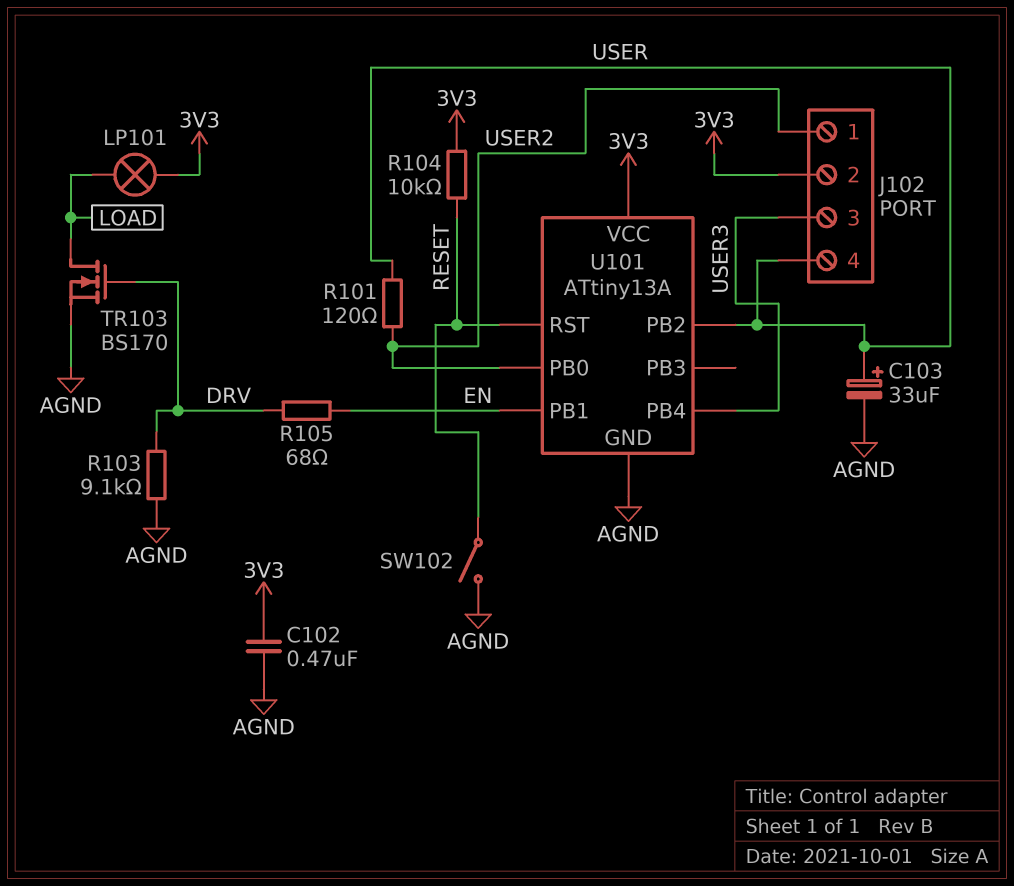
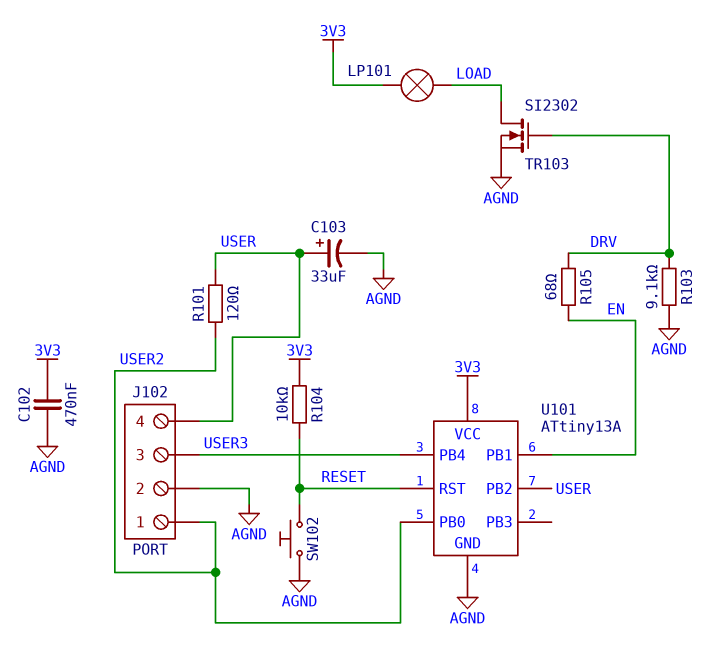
J102 pin 2: 3V3 -> AGND
SW102: switch (AGND, RESET) -> button (AGND, RESET)
TR103: NMOS BS170 (G DRV, D LOAD, S AGND) -> NMOS SI2302 (G DRV, D LOAD, S AGND)

